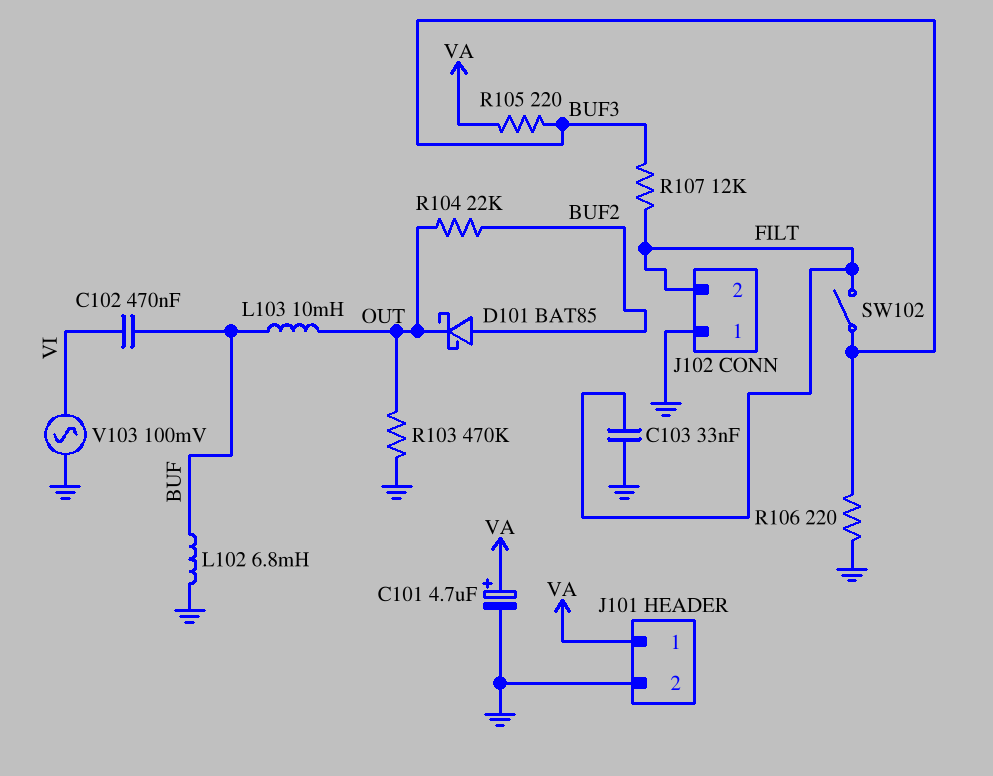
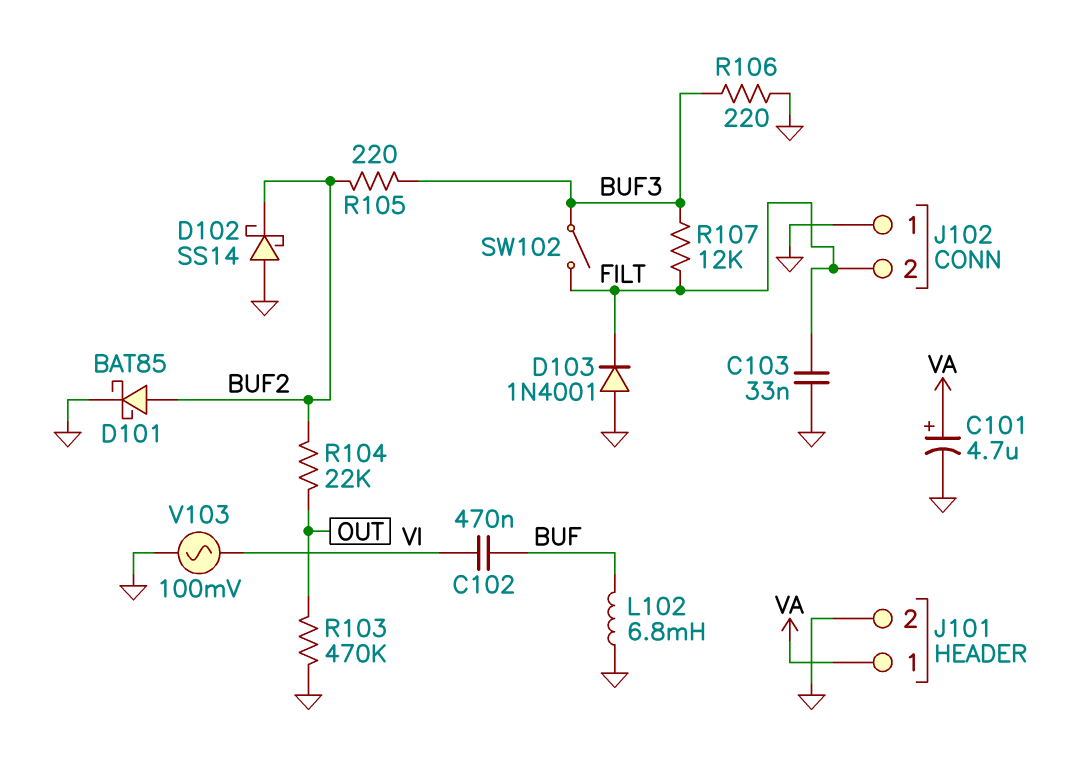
D101: schottky BAT85 (A BUF2, K OUT) -> schottky BAT85 (A BUF2, K GND)
D102: none -> schottky SS14 (A GND, K BUF2)
D103: none -> diode 1N4001 (A GND, K FILT)
L103: 10mH (BUF, OUT) -> none
R105: 220 (BUF3, VA) -> 220 (BUF2, BUF3)

